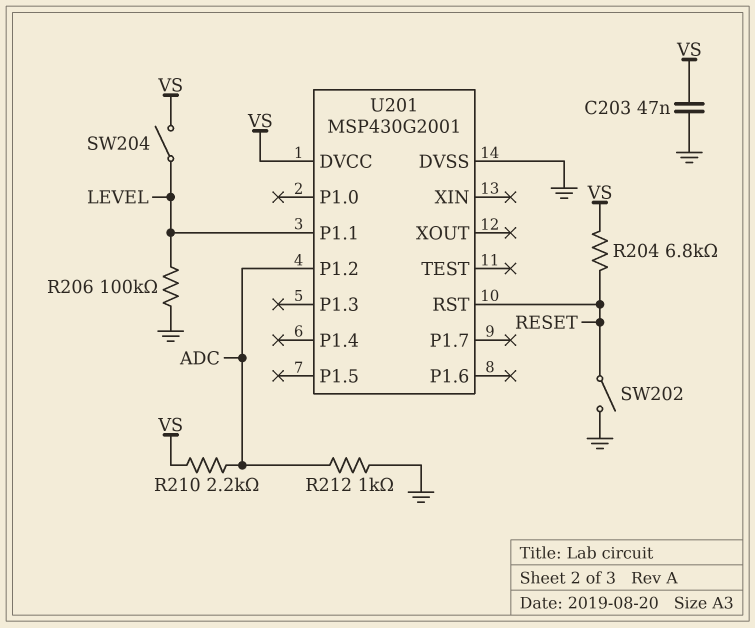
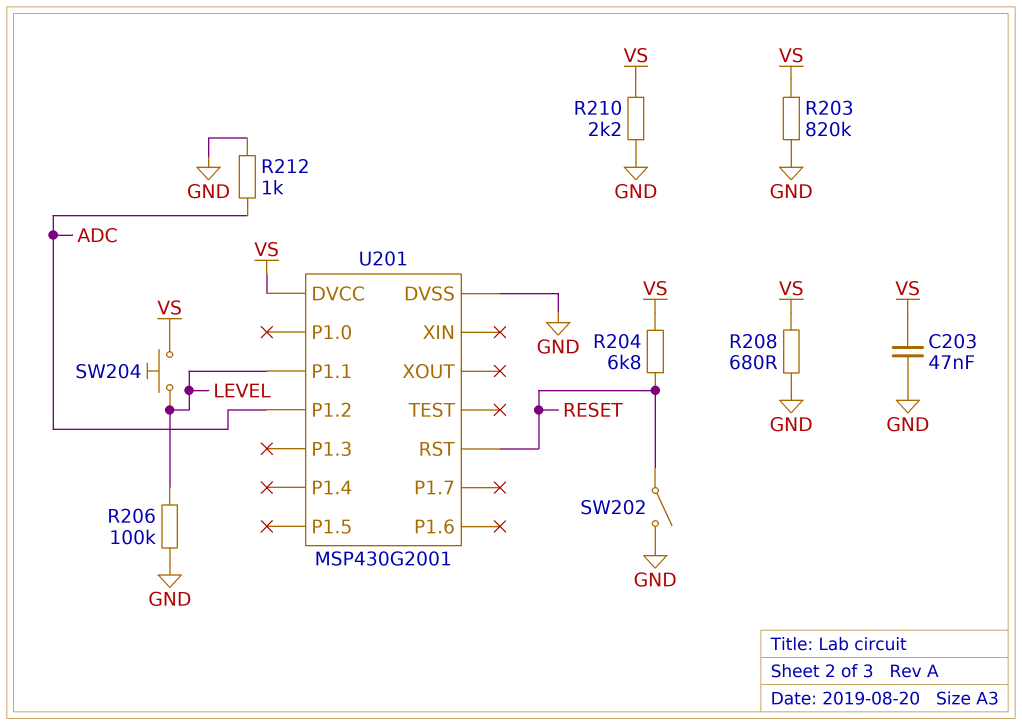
R203: none -> 820k (GND, VS)
R208: none -> 680 (GND, VS)
R210: 2.2k (ADC, VS) -> 2.2k (GND, VS)
SW204: switch (LEVEL, VS) -> button (LEVEL, VS)

